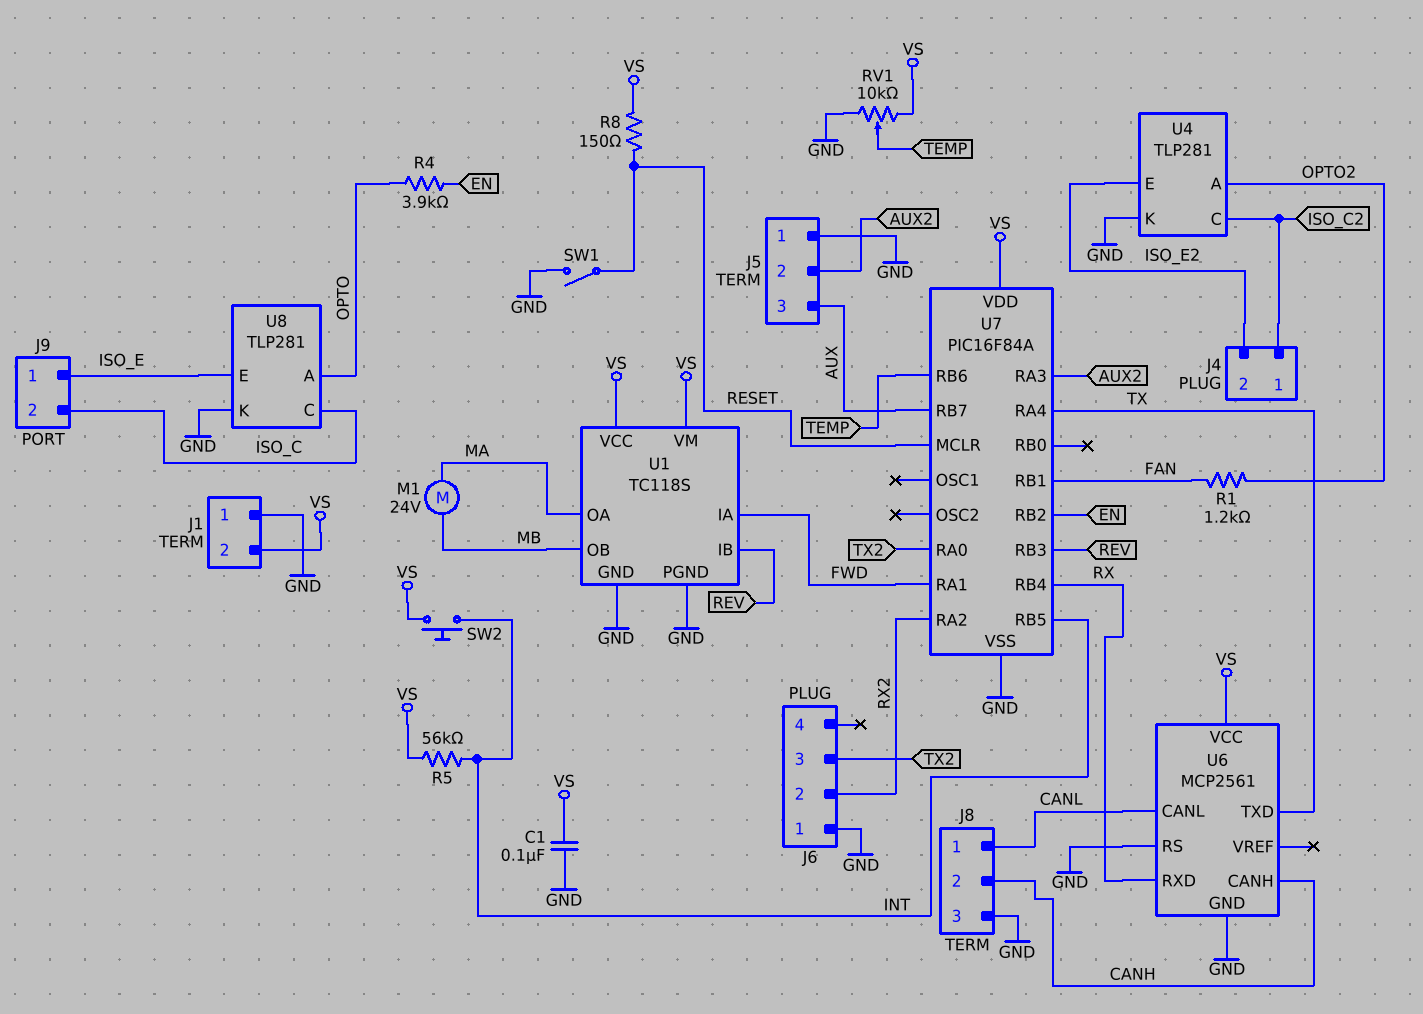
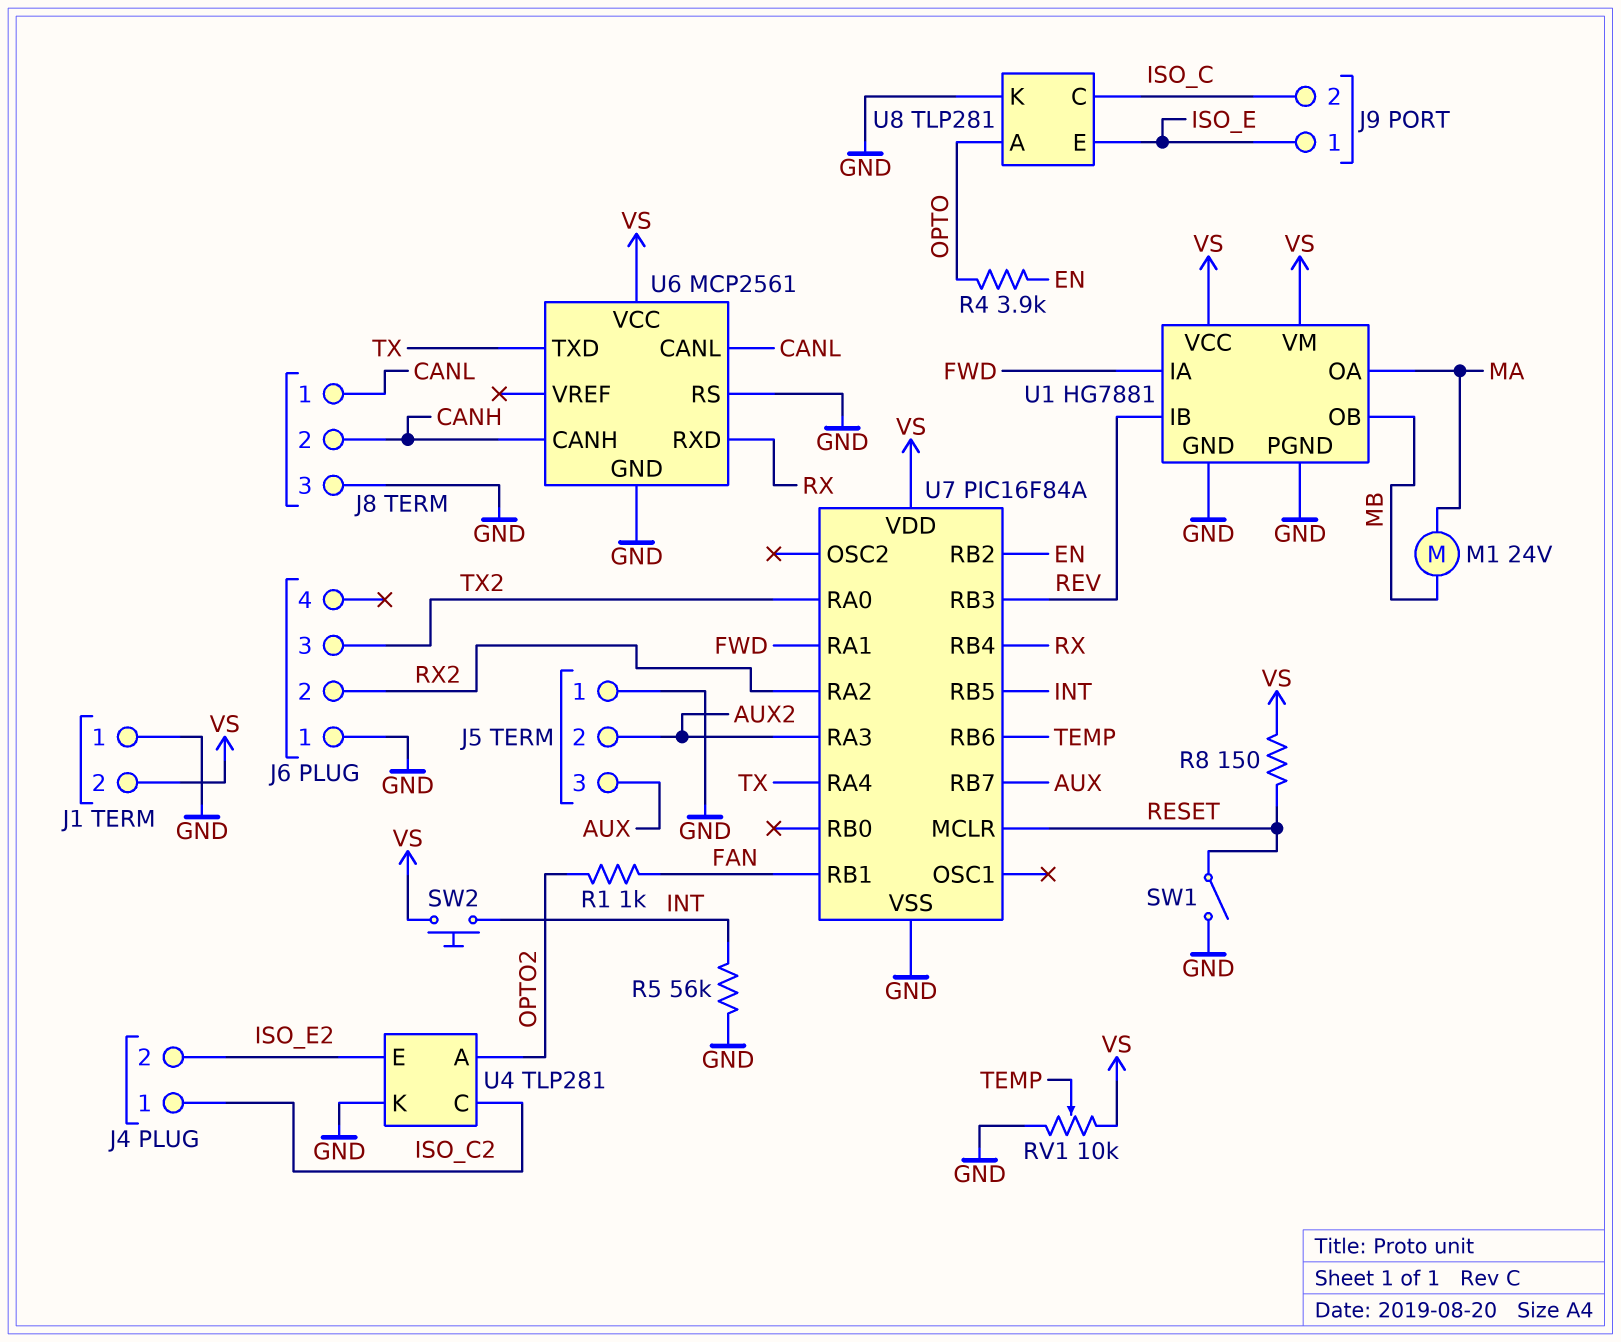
C1: 100nF (GND, VS) -> none
R1: 1.2k (FAN, OPTO2) -> 1k (FAN, OPTO2)
R5: 56k (INT, VS) -> 56k (GND, INT)
U1: TC118S -> HG7881

